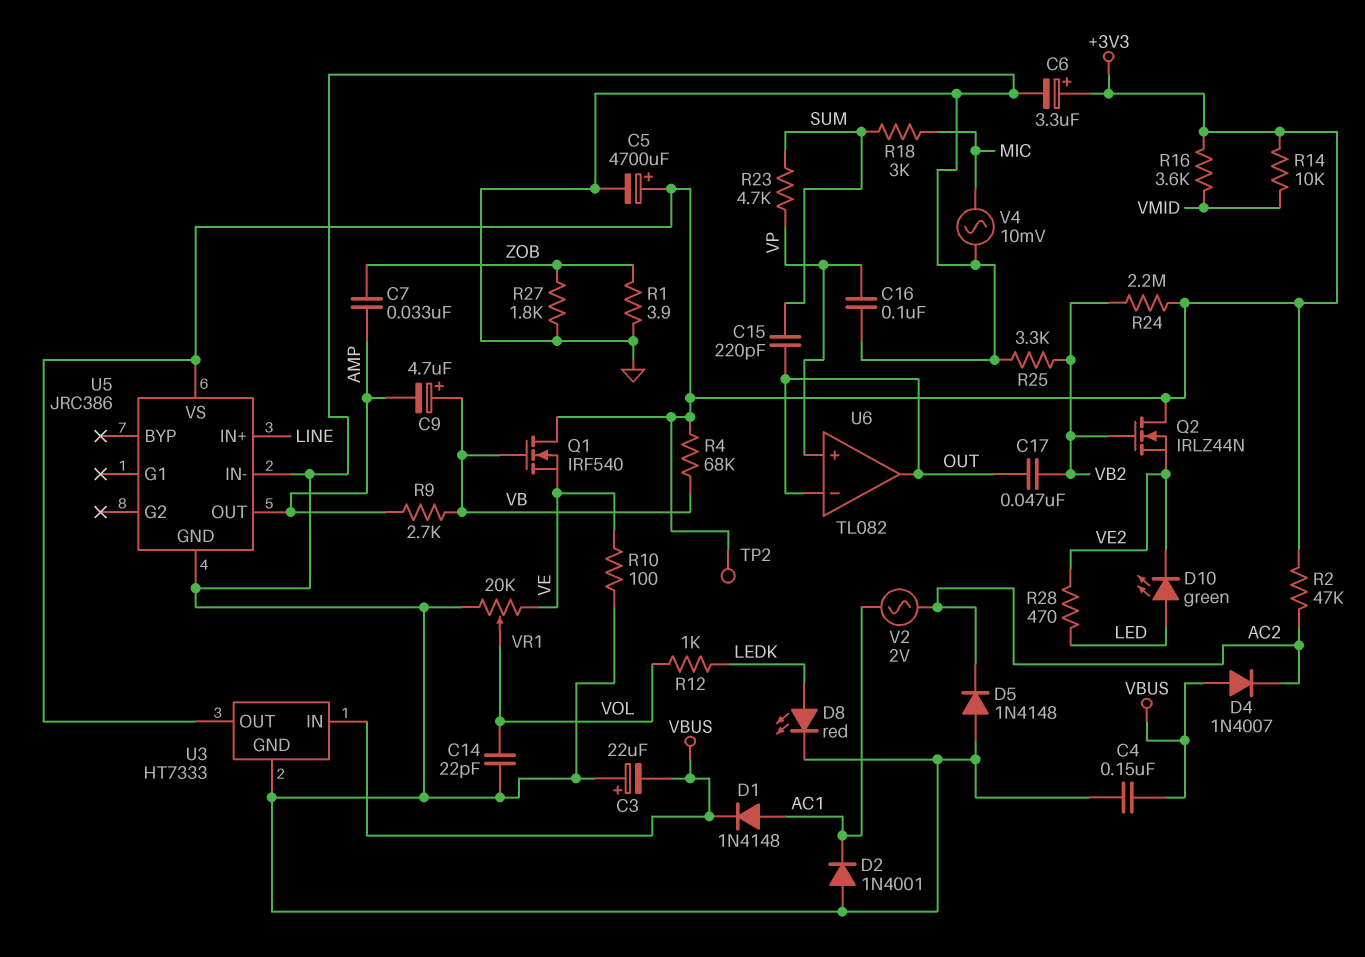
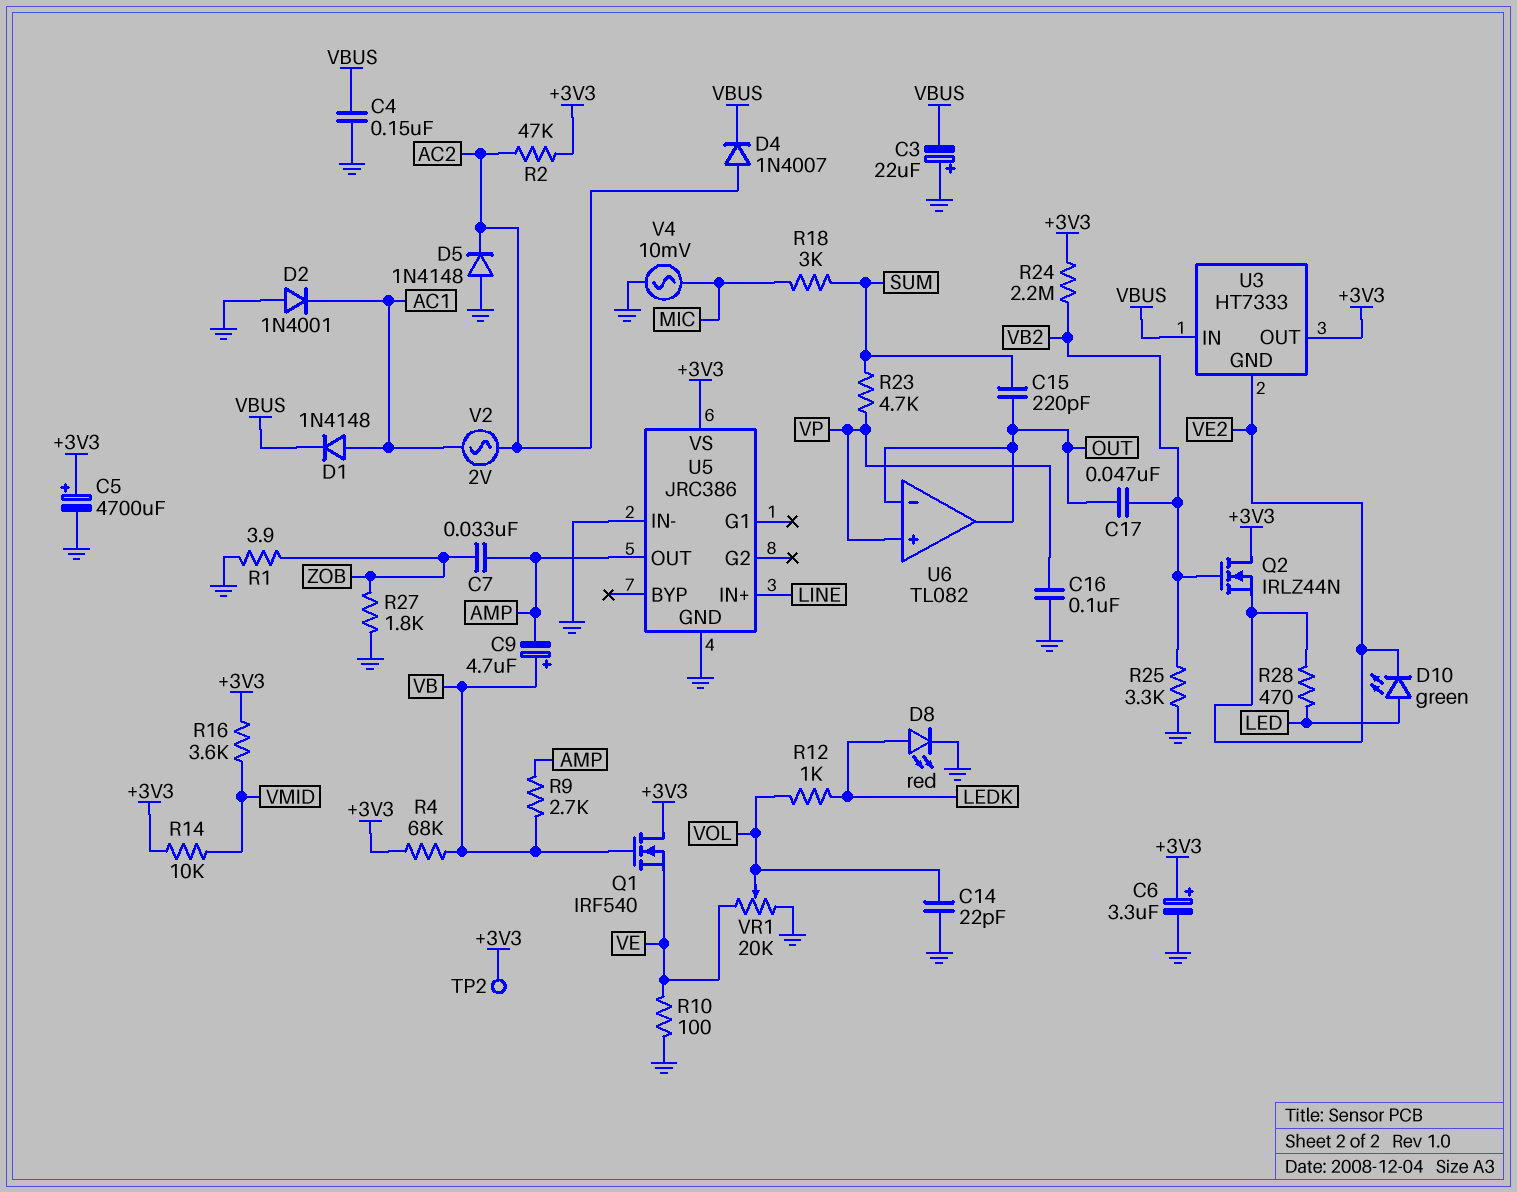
D4: diode 1N4007 (A VBUS, K AC2) -> diode 1N4007 (A AC2, K VBUS)
U3 pin GND: GND -> VE2

